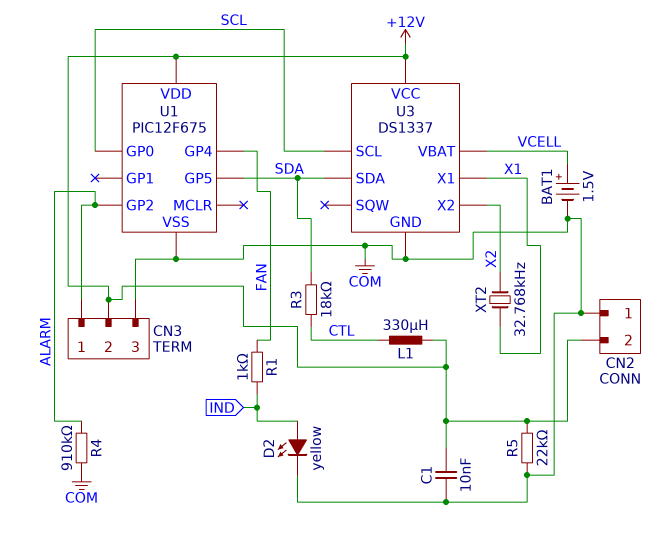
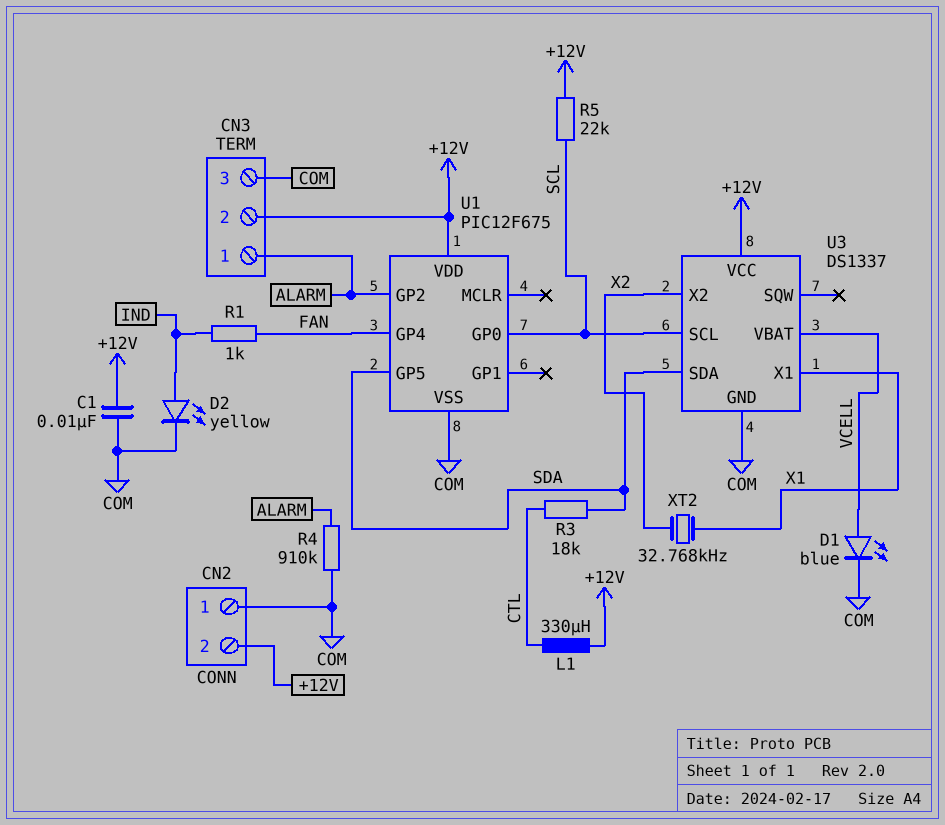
BAT1: 1.5V (plus VCELL, minus COM) -> none
D1: none -> LED blue (A VCELL, K COM)
R5: 22k (+12V, COM) -> 22k (+12V, SCL)

